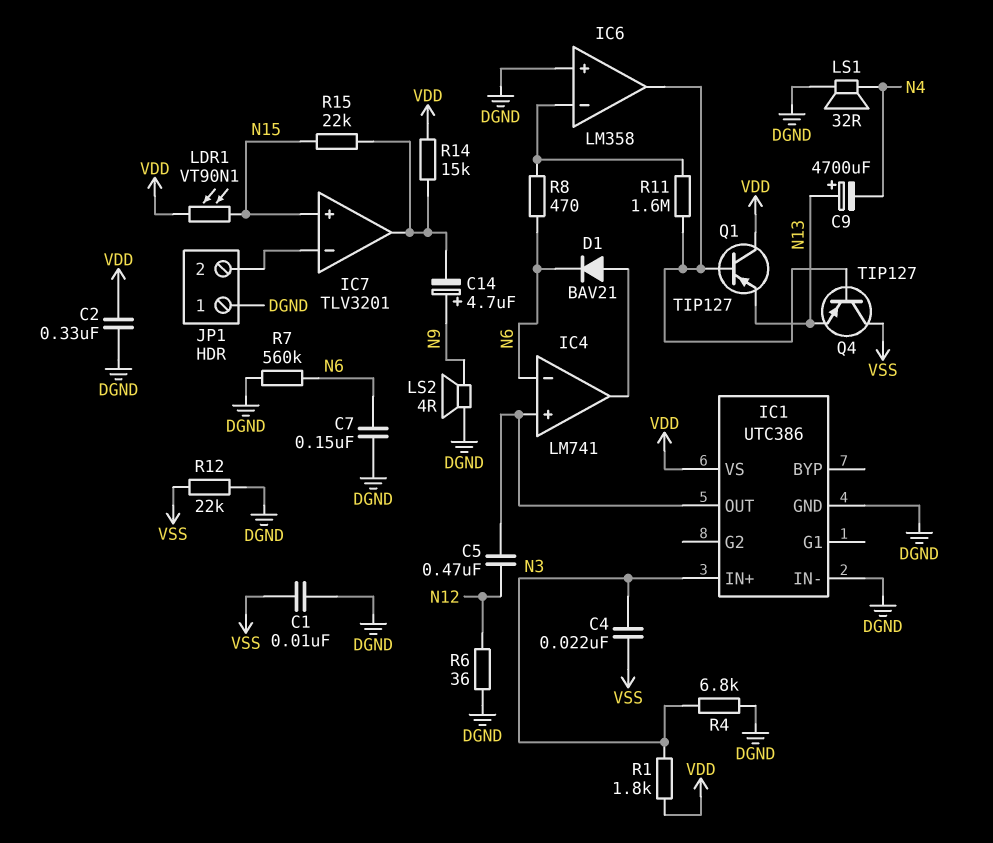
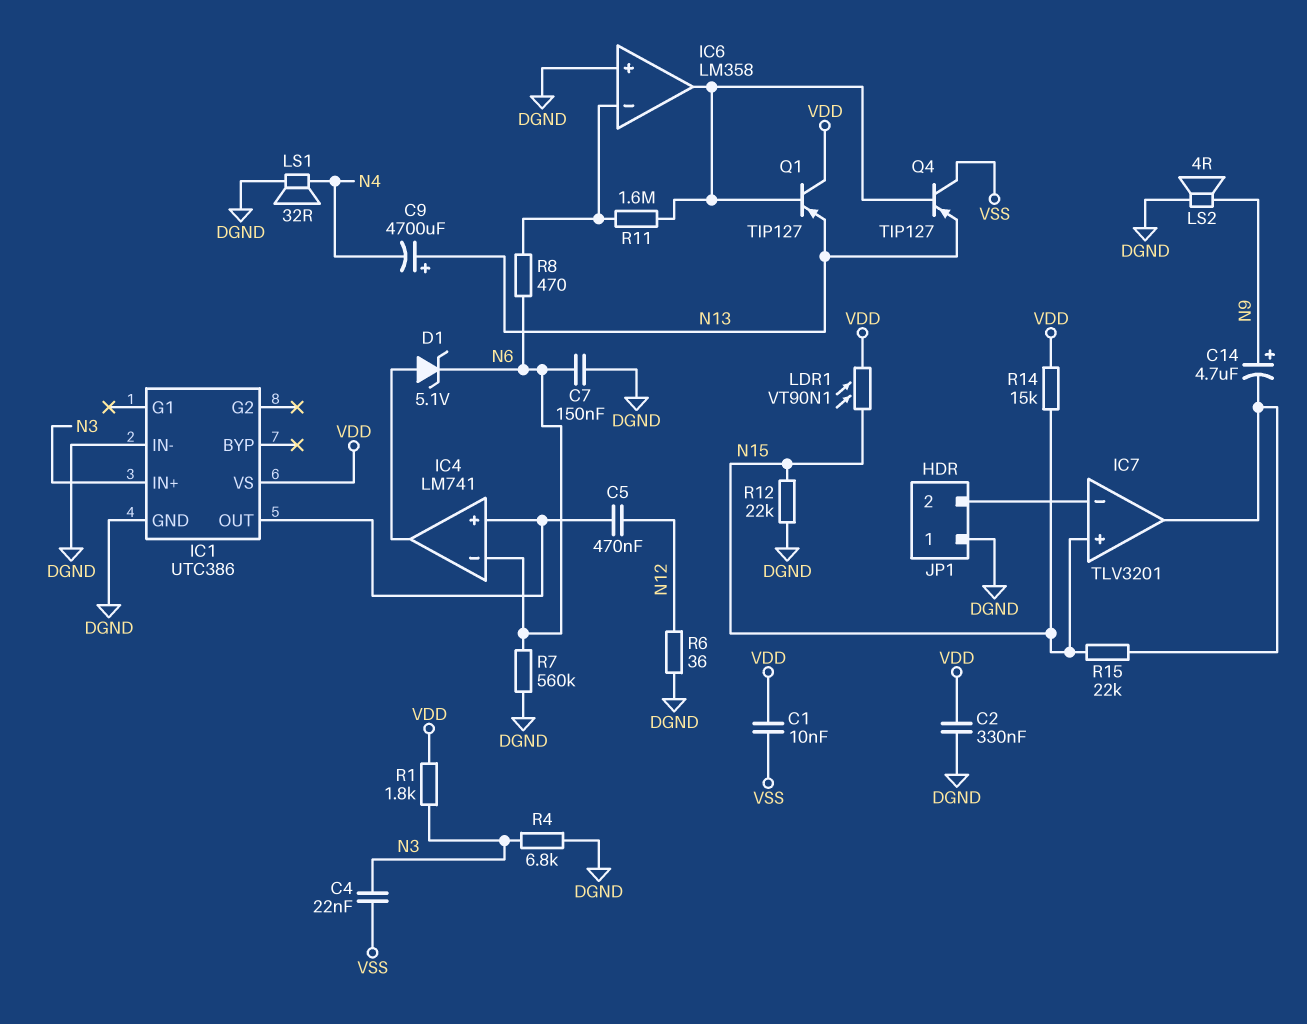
C1: 10nF (DGND, VSS) -> 10nF (VDD, VSS)
D1: diode BAV21 (A IC4/out, K N6) -> zener 5.1V (A IC4/out, K N6)
R12: 22k (DGND, VSS) -> 22k (DGND, N15)
R14: 15k (IC7/out, VDD) -> 15k (N15, VDD)

